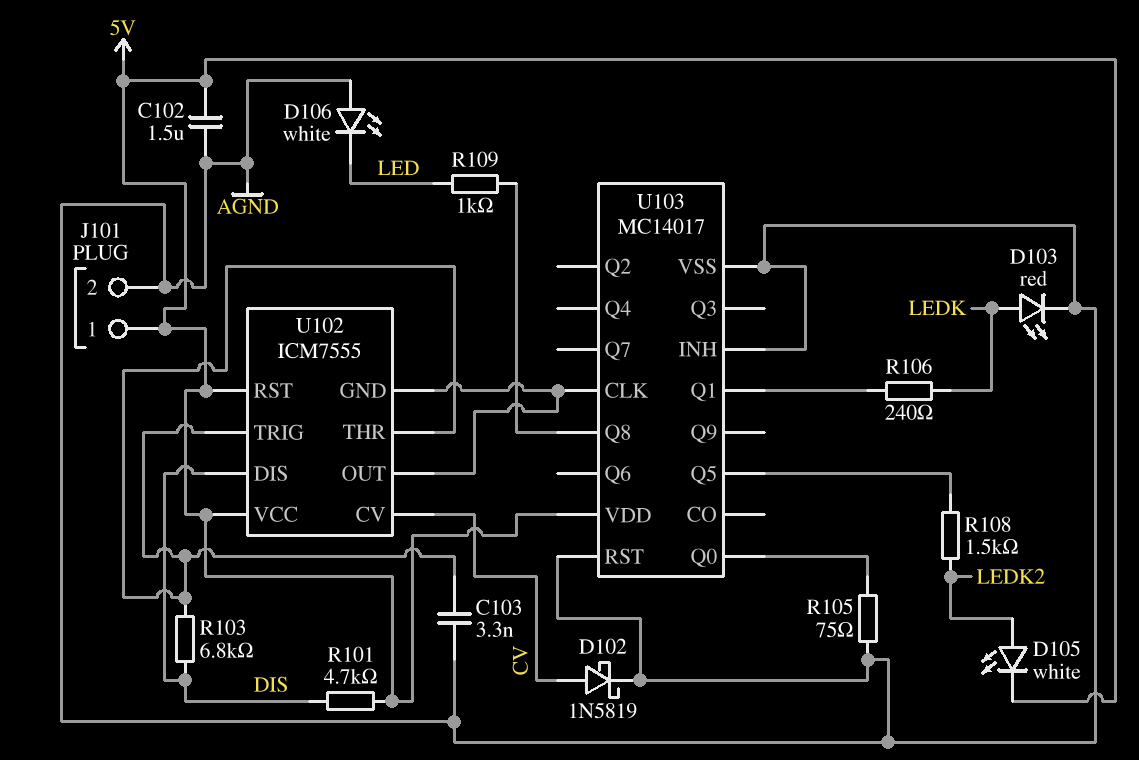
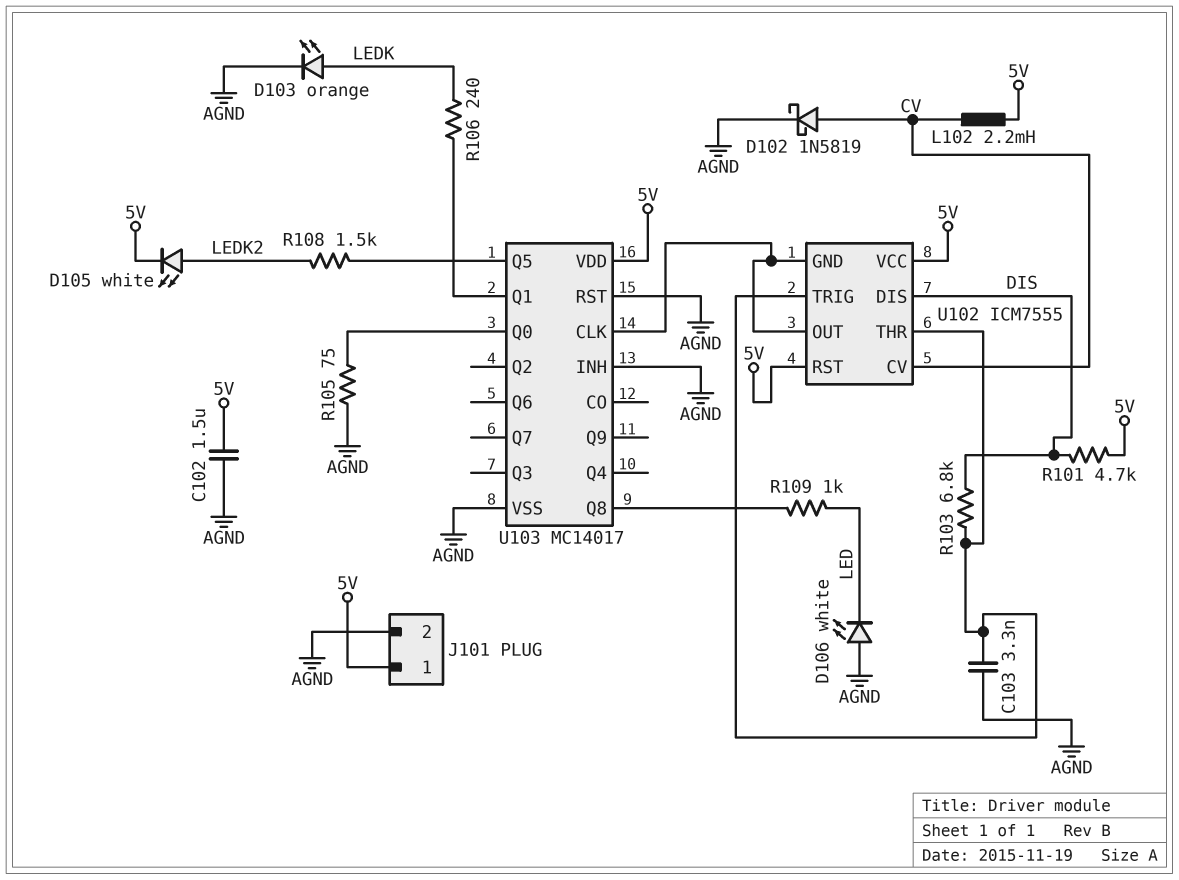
D103: LED red (A LEDK, K AGND) -> LED orange (A LEDK, K AGND)
L102: none -> 2.2mH (5V, CV)

